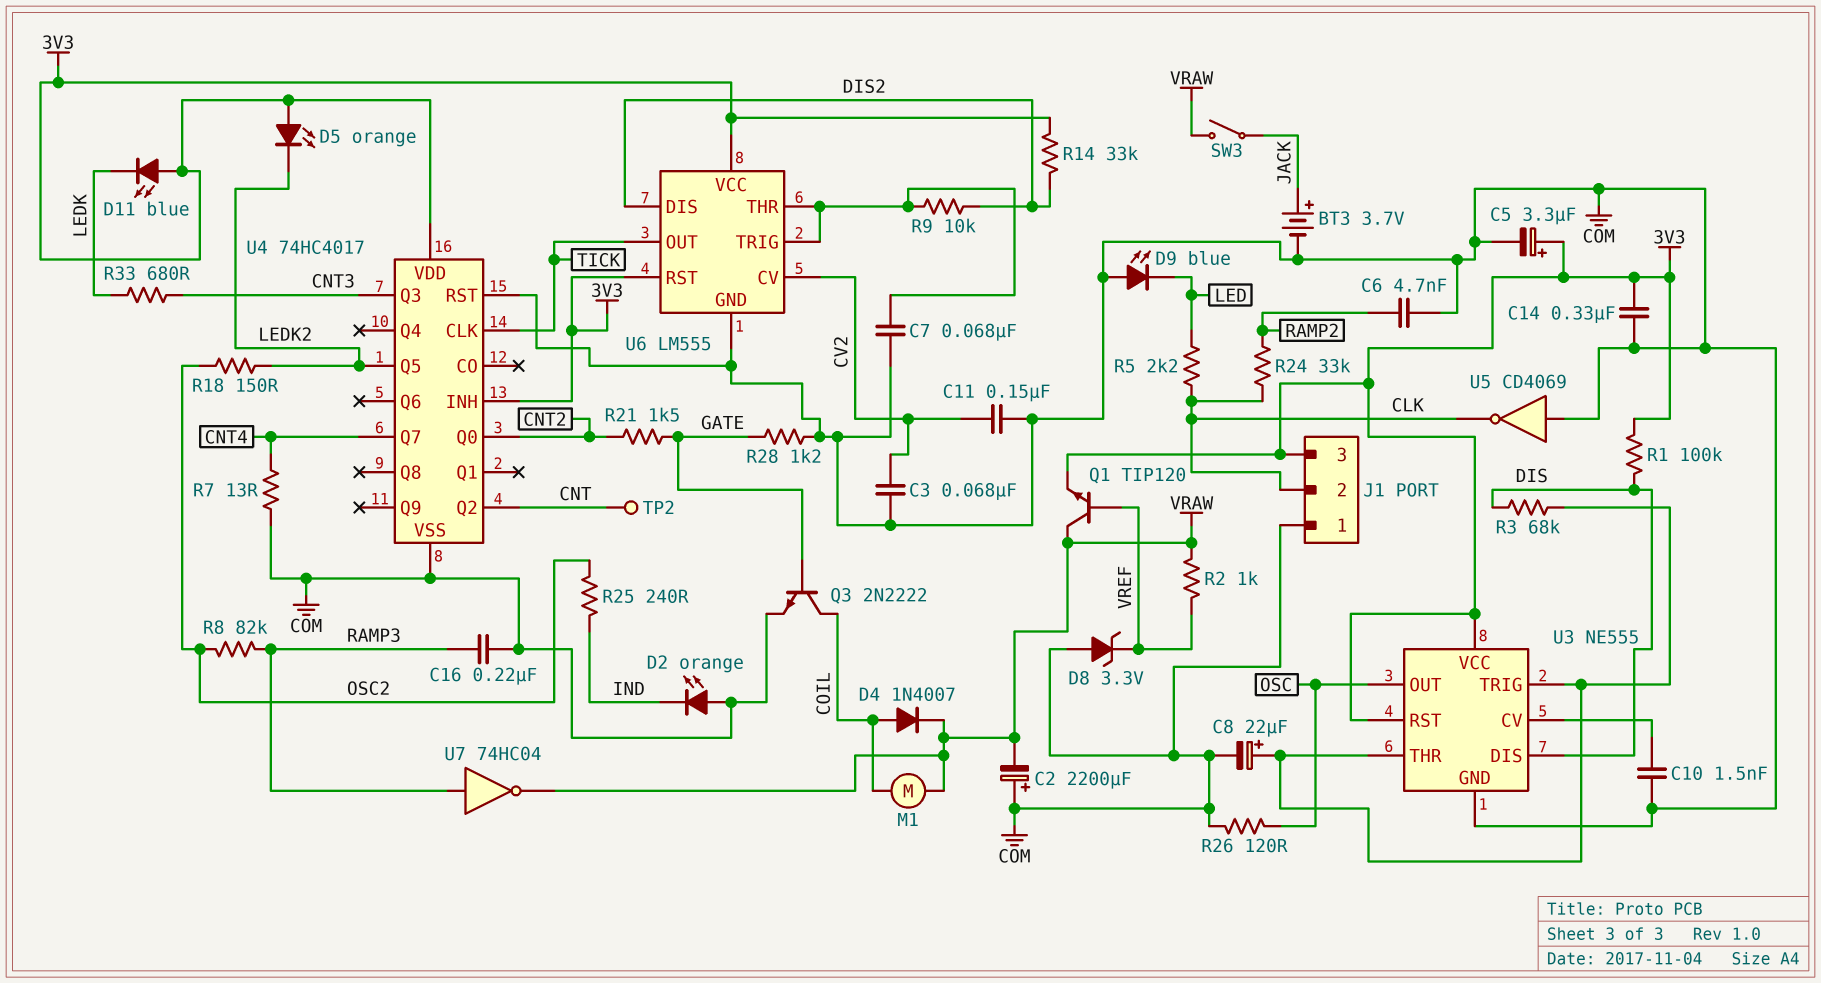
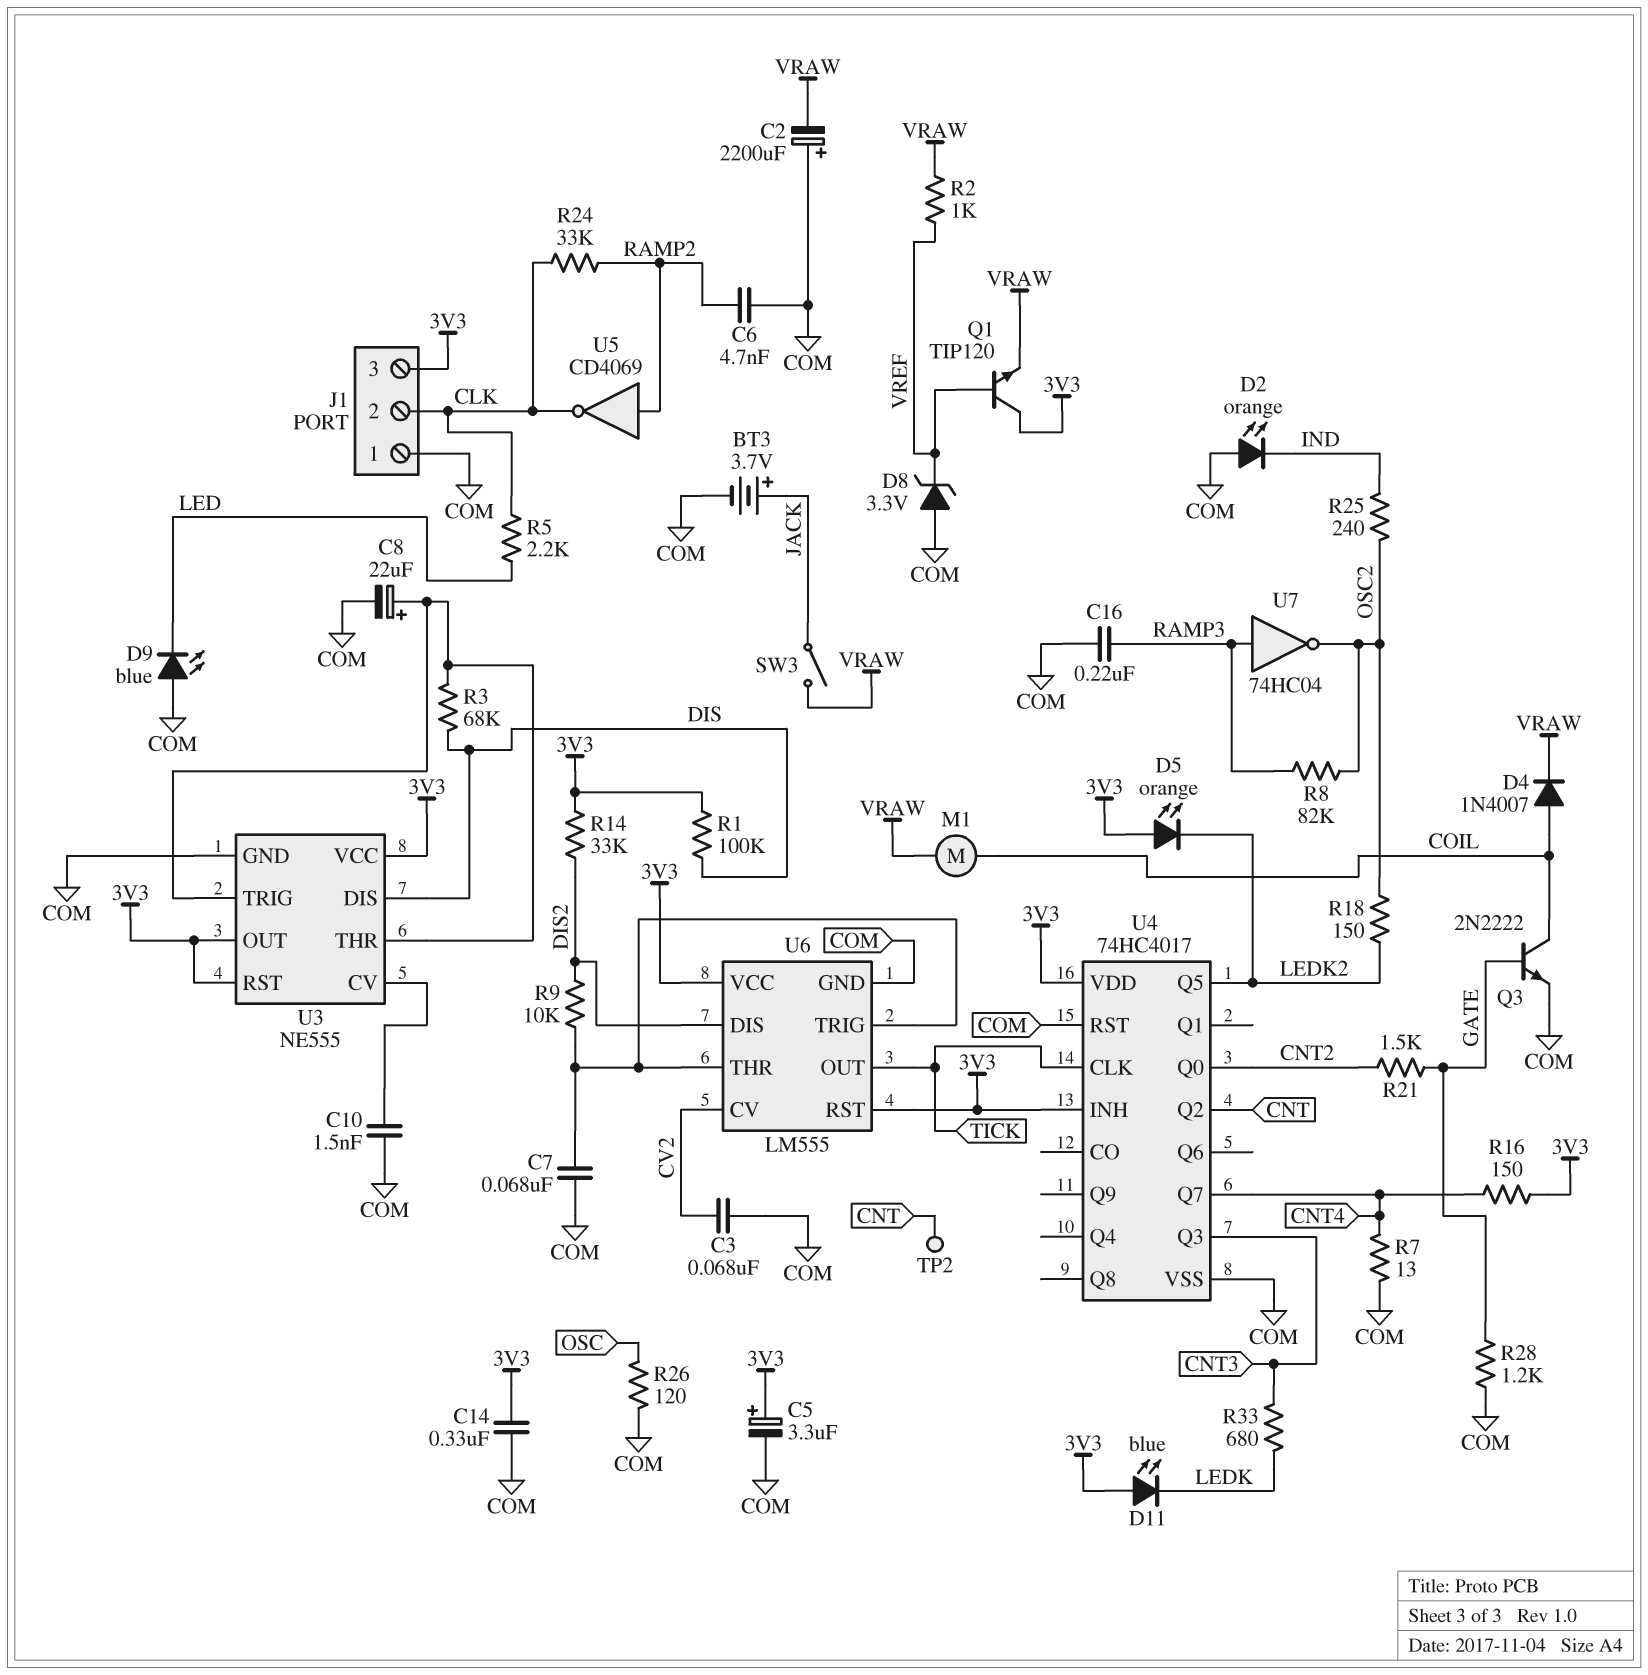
C11: 150nF (COM, CV2) -> none
Q1: NPN TIP120 (B VREF, C VRAW, E 3V3) -> NPN TIP120 (B VREF, C 3V3, E VRAW)
R16: none -> 150 (3V3, CNT4)
U3 pin OUT: OSC -> 3V3
U5: NOT CD4069 (in COM, out CLK) -> NOT CD4069 (in RAMP2, out CLK)
U7: NOT 74HC04 (in RAMP3, out VRAW) -> NOT 74HC04 (in RAMP3, out OSC2)

